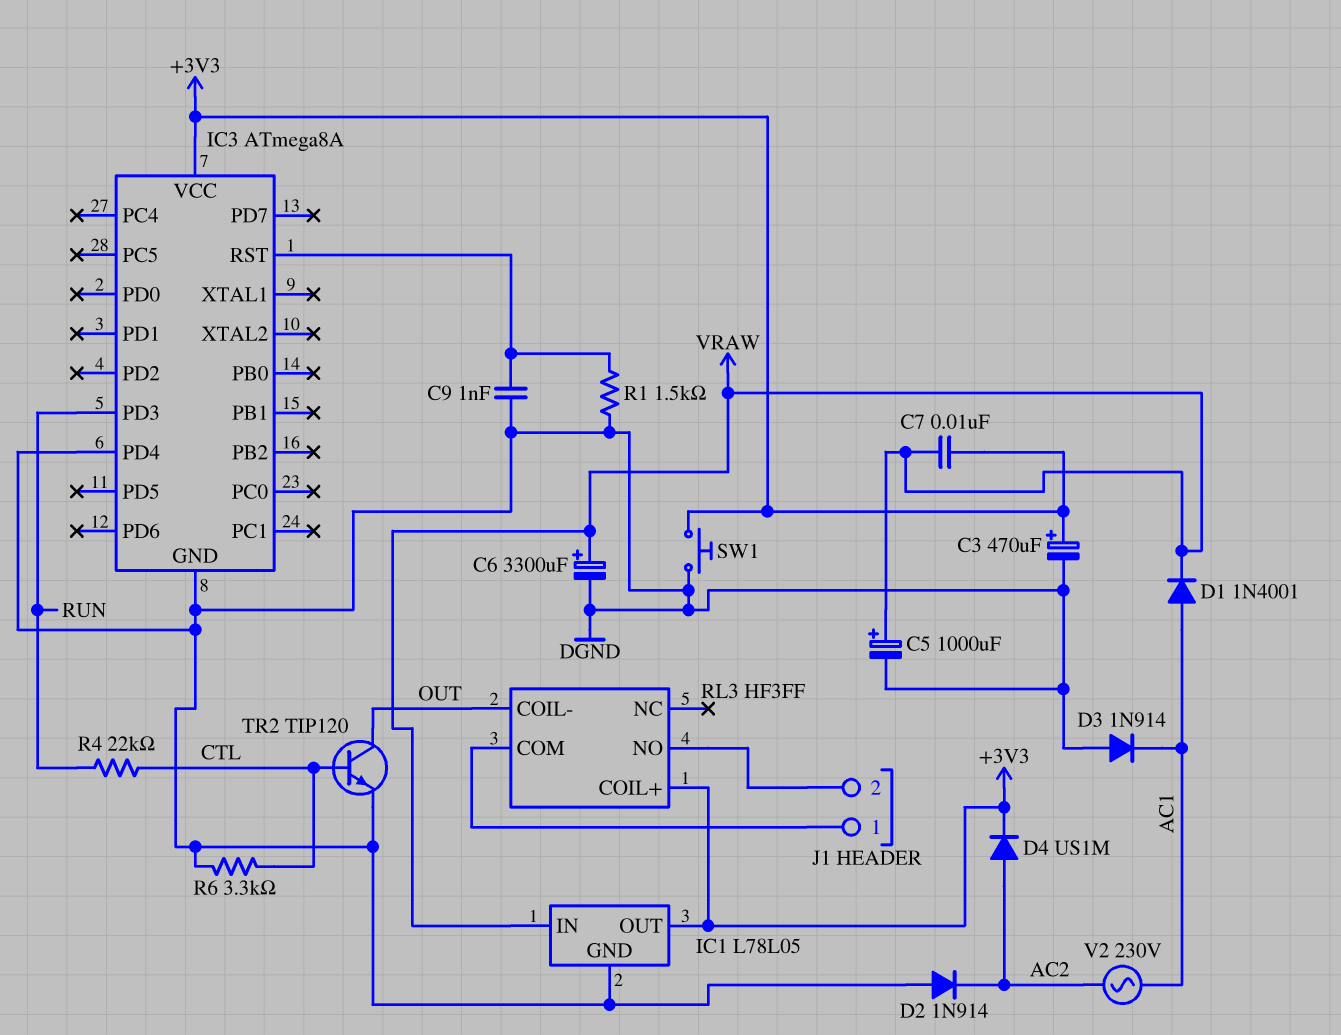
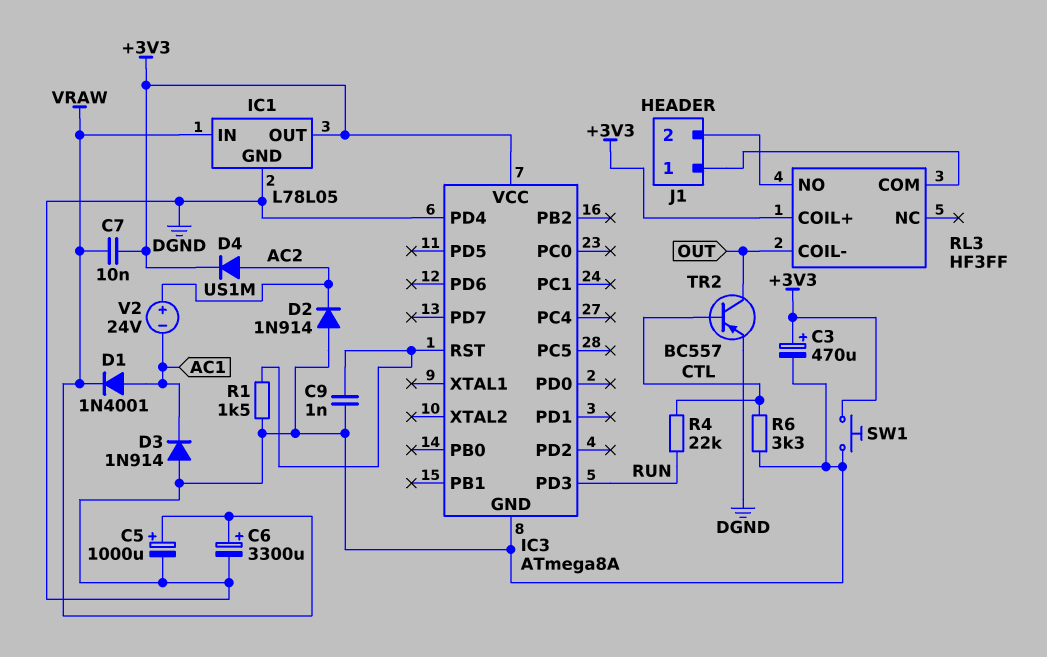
TR2: NPN TIP120 (B CTL, C OUT, E DGND) -> PNP BC557 (B CTL, C OUT, E DGND)
V2: AC 230V (AC1, AC2) -> 24V (plus AC2, minus AC1)

